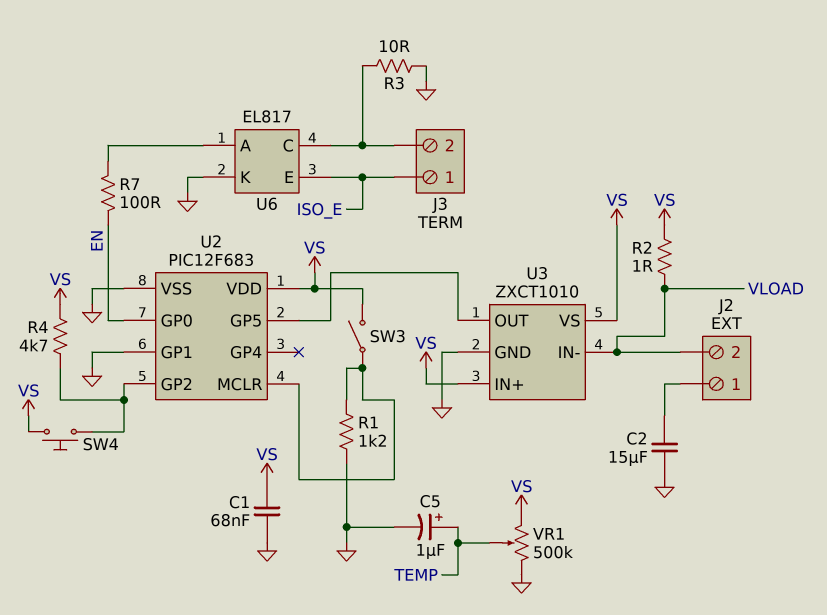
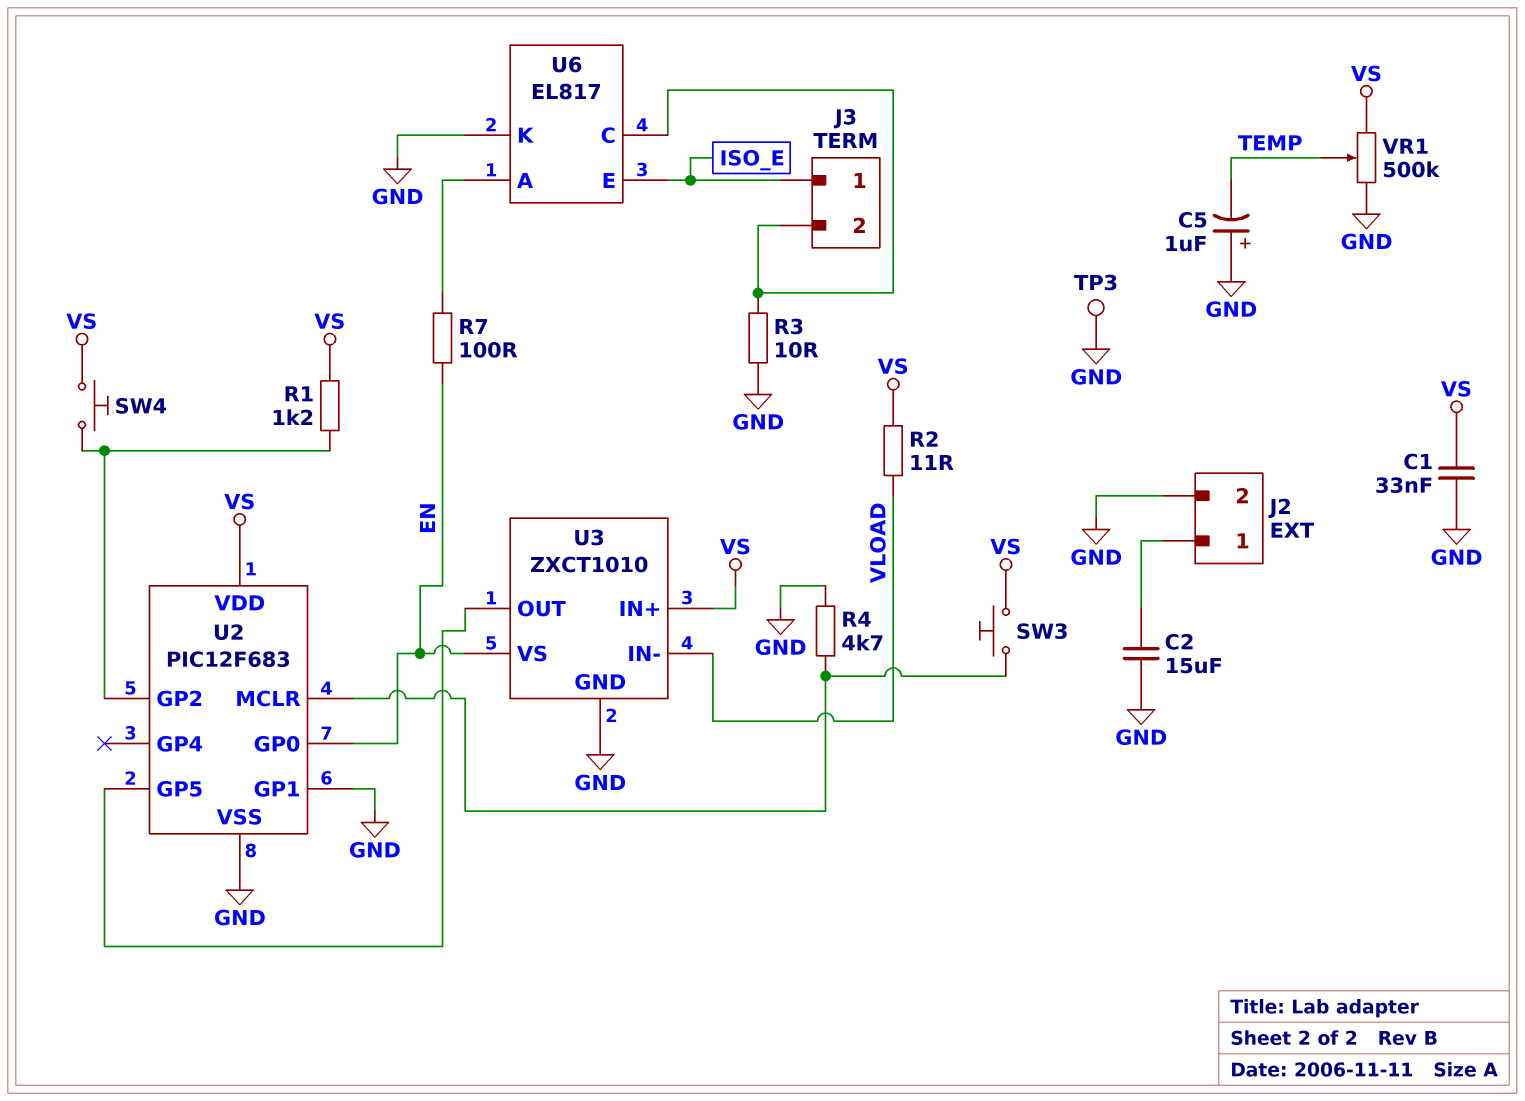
C1: 68nF (GND, VS) -> 33nF (GND, VS)
C5: 1uF (plus TEMP, minus GND) -> 1uF (plus GND, minus TEMP)
J2 pin 2: VLOAD -> GND
R1: 1.2k (GND, U2/MCLR) -> 1.2k (U2/GP2, VS)
R2: 1 (VLOAD, VS) -> 11 (VLOAD, VS)
R4: 4.7k (U2/GP2, VS) -> 4.7k (GND, U2/MCLR)
SW3: switch (U2/MCLR, VS) -> button (U2/MCLR, VS)
TP3: none -> test point (GND)
U3 pin VS: VS -> EN

